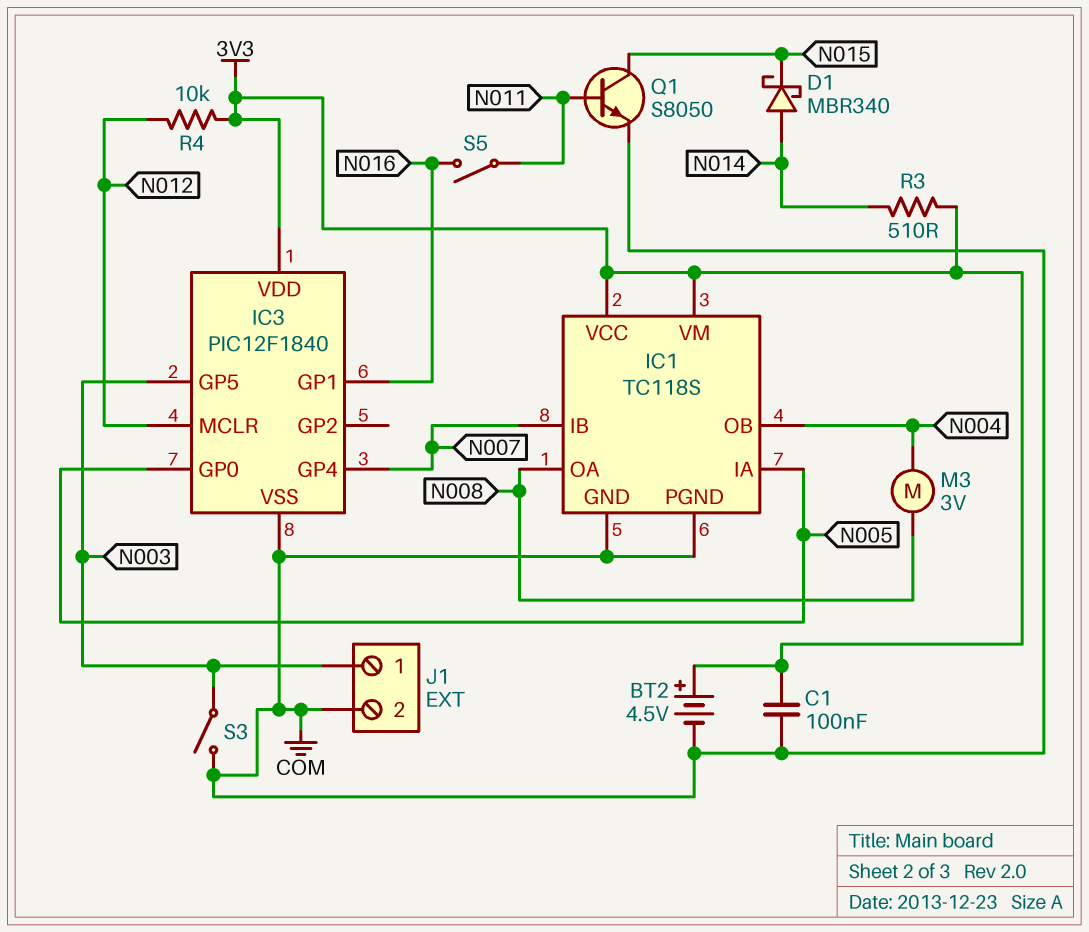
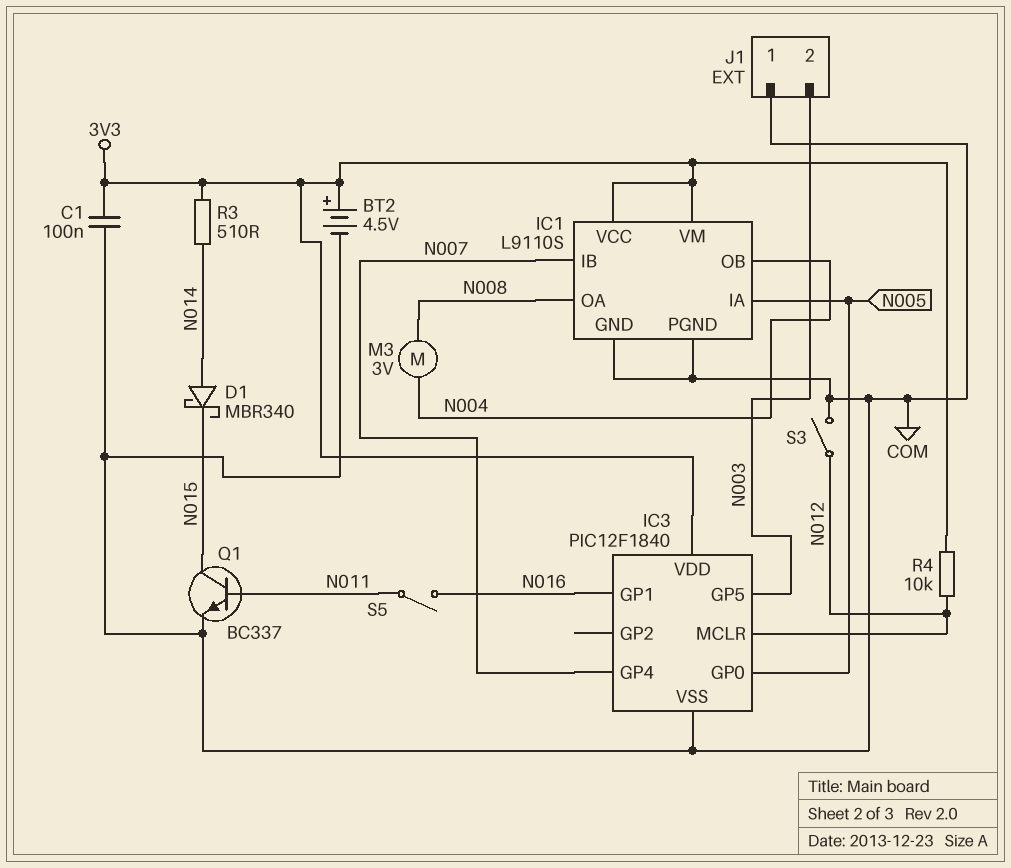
IC1: TC118S -> L9110S
J1 pin 1: N003 -> COM
J1 pin 2: COM -> N003
Q1: NPN S8050 (B N011, C N015, E COM) -> NPN BC337 (B N011, C N015, E COM)
S3: switch (COM, N003) -> switch (COM, N012)

